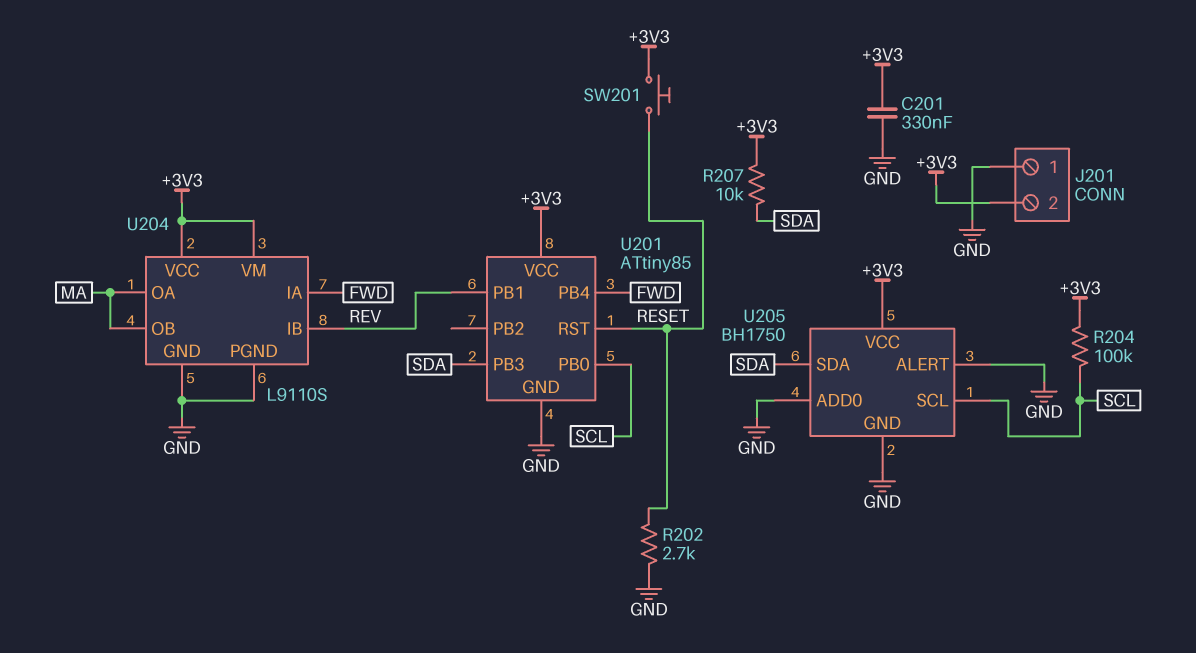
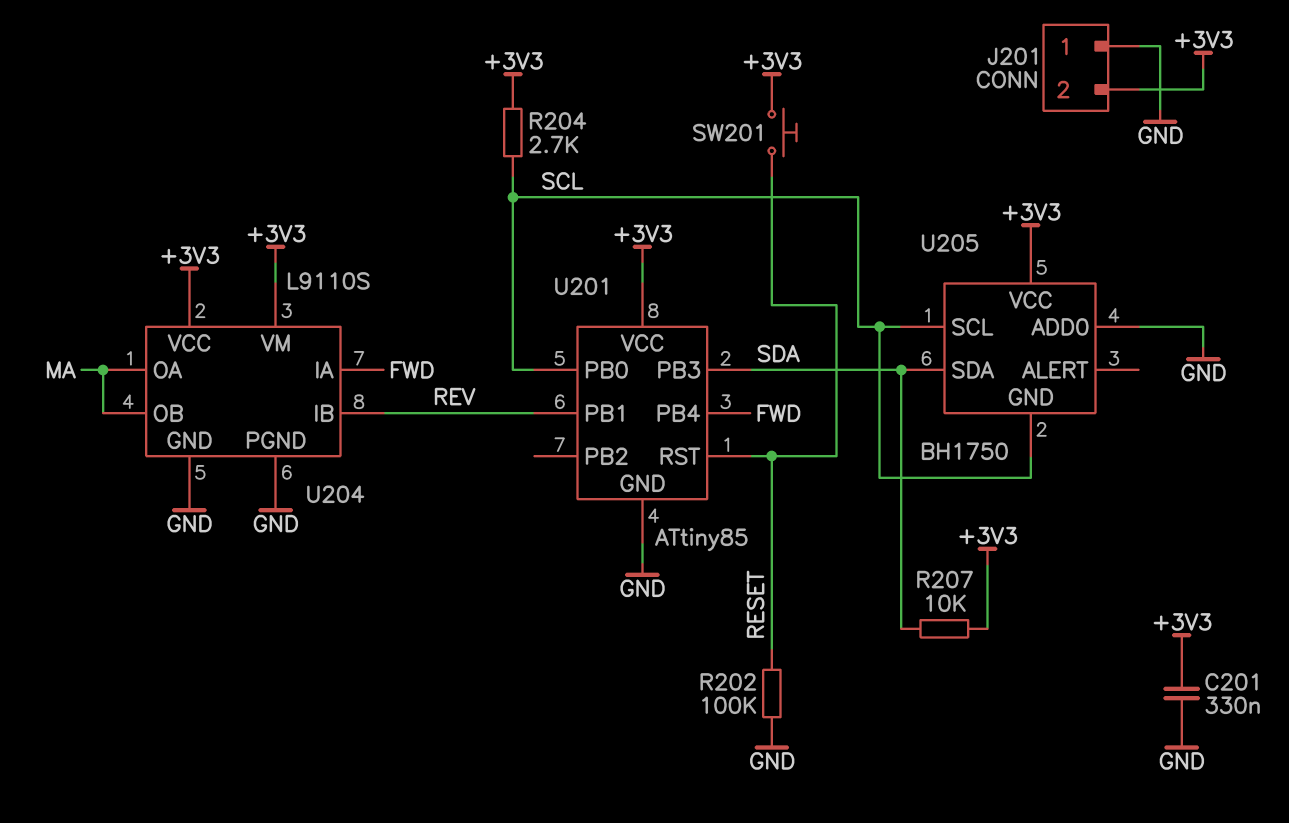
R202: 2.7k (GND, RESET) -> 100k (GND, RESET)
R204: 100k (+3V3, SCL) -> 2.7k (+3V3, SCL)
U205 pin ALERT: GND -> none
U205 pin GND: GND -> SCL

